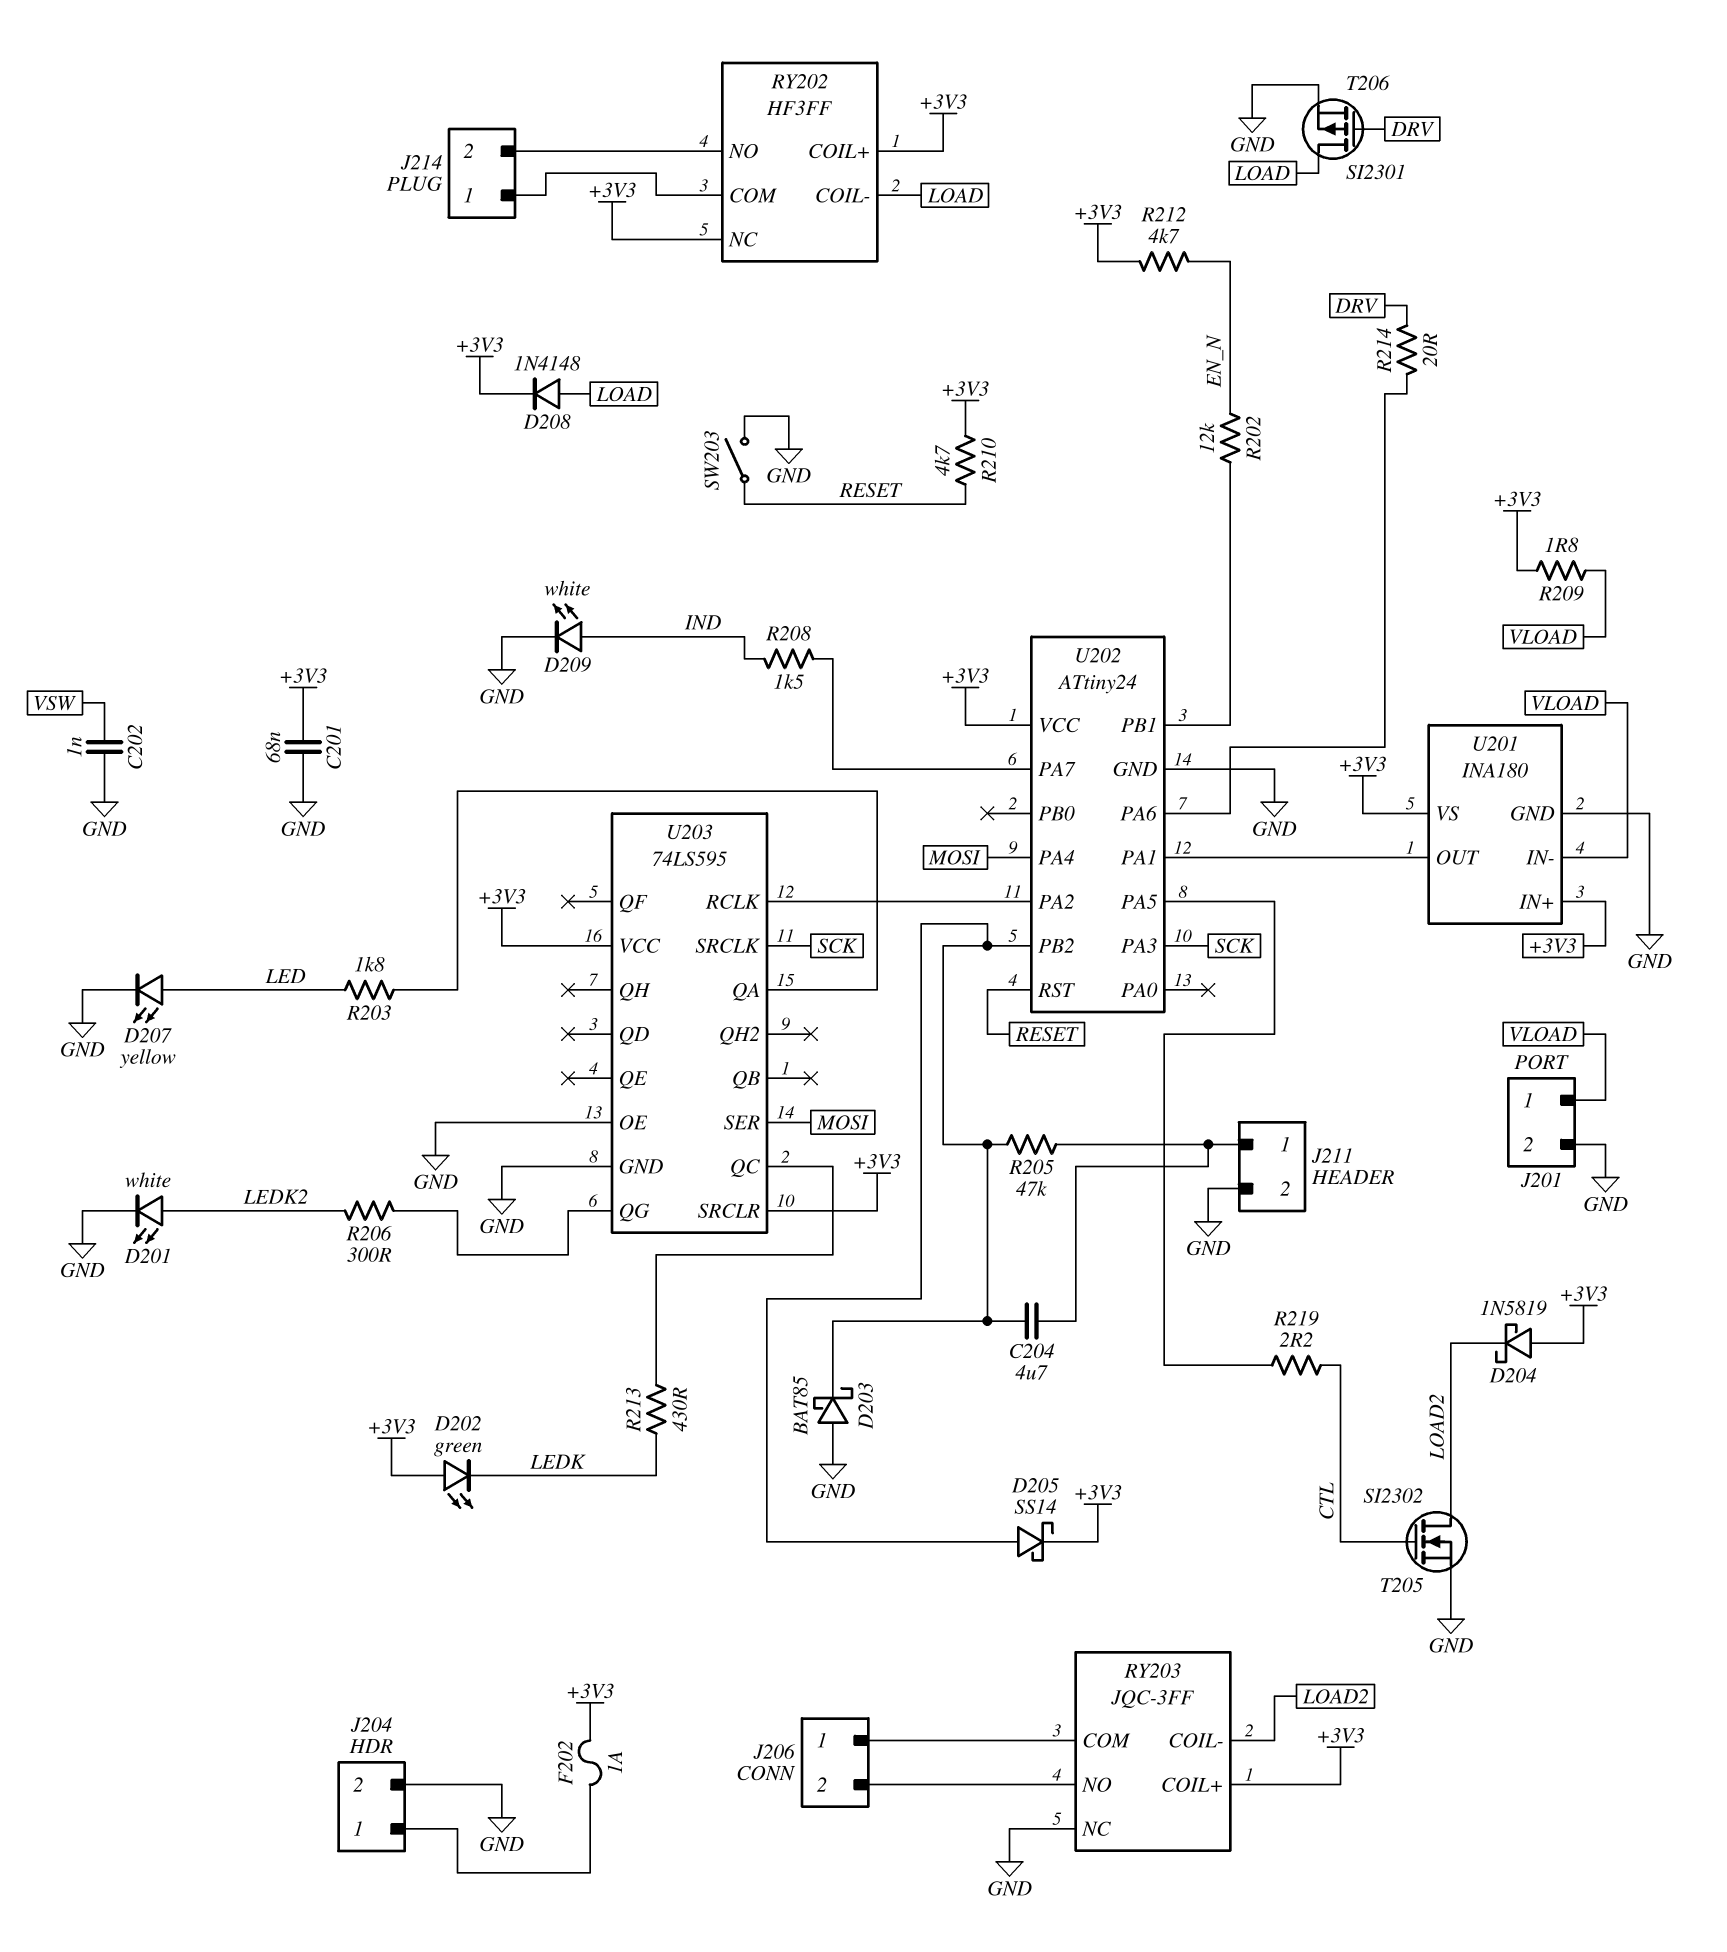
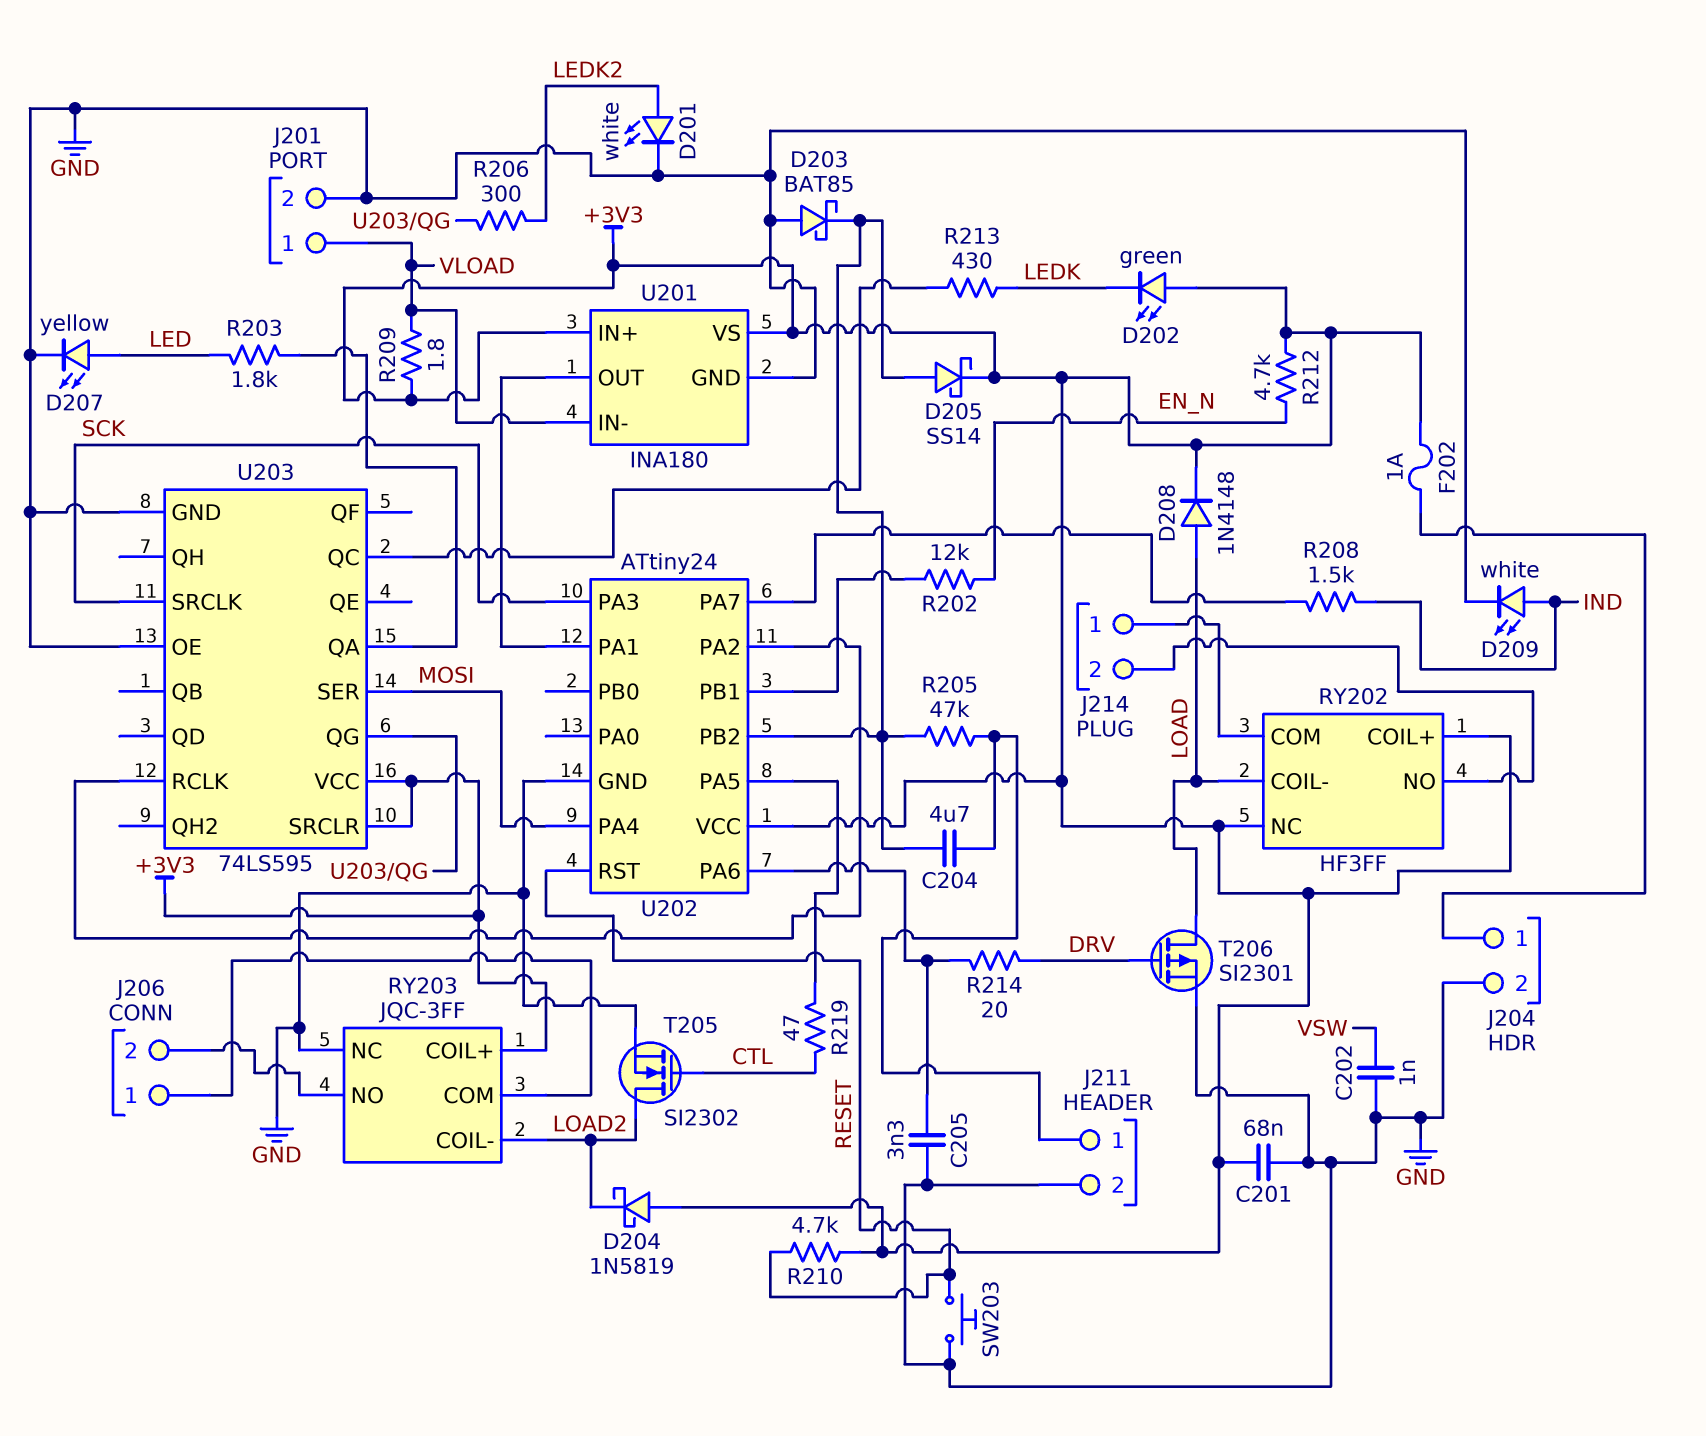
C205: none -> 3.3nF (GND, U202/PA6)
R219: 2.2 (CTL, U202/PA5) -> 47 (CTL, U202/PA5)
SW203: switch (GND, RESET) -> button (GND, RESET)

